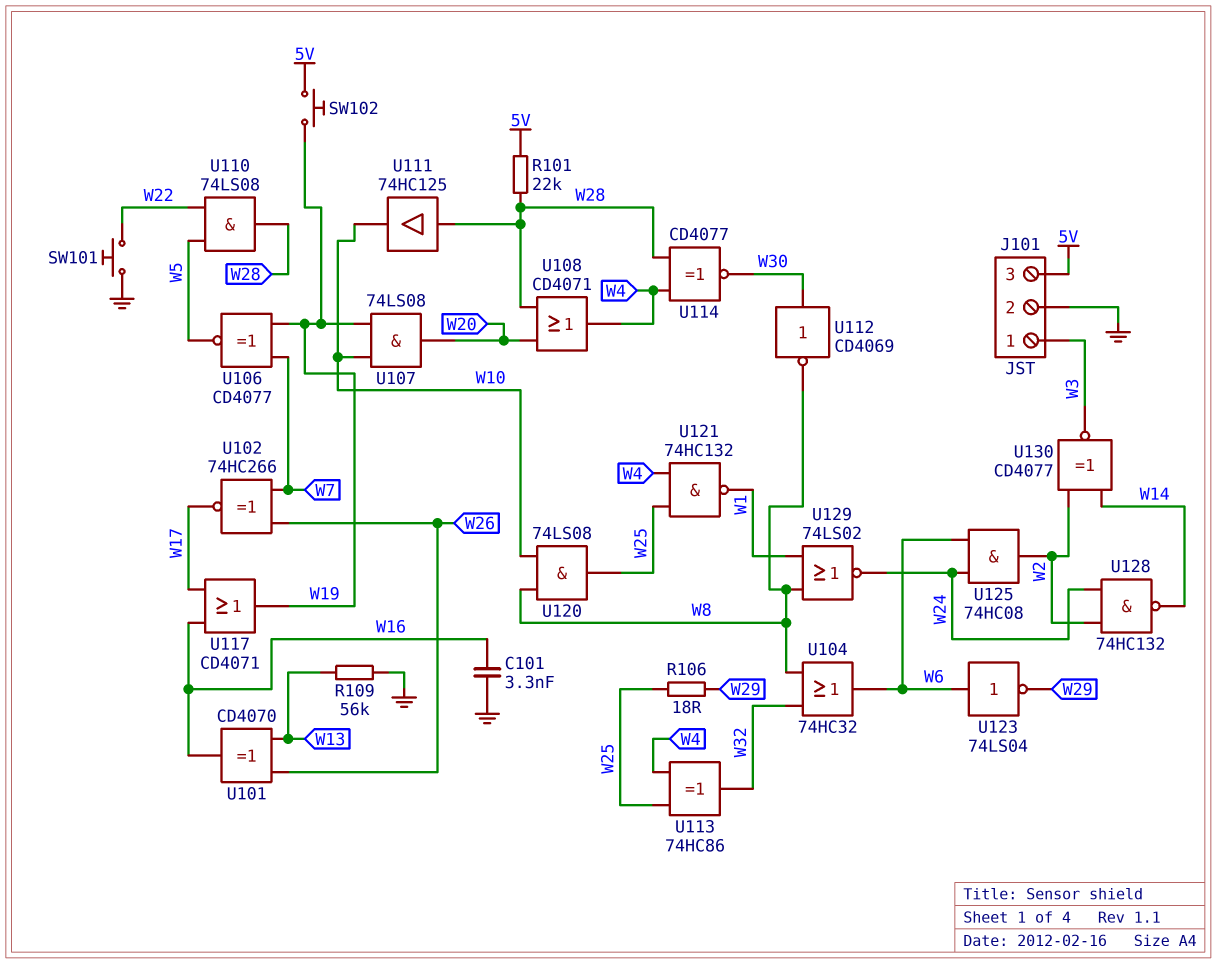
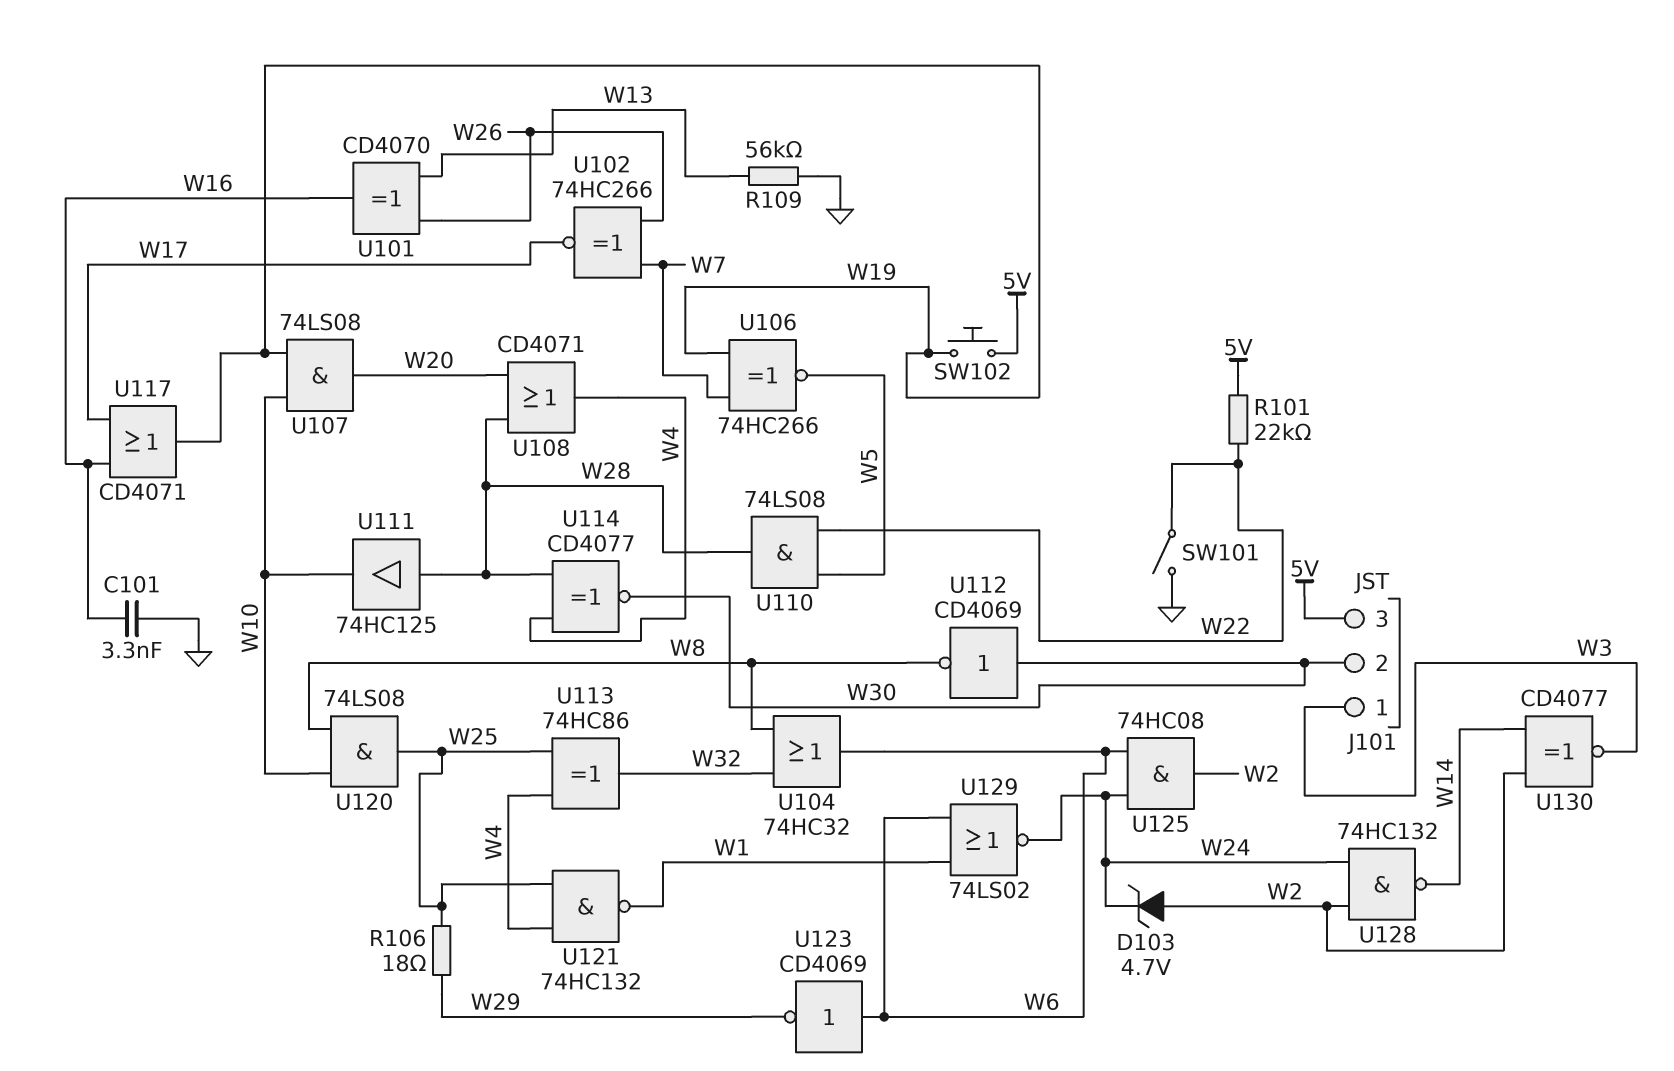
D103: none -> zener 4.7V (A W2, K W24)
J101 pin 2: GND -> W30
R101: 22k (5V, W28) -> 22k (5V, W22)
SW101: button (GND, W22) -> switch (GND, W22)
U106: XNOR CD4077 (in W7, in W19, out W5) -> XNOR 74HC266 (in W7, in W19, out W5)
U123: NOT 74LS04 (in W6, out W29) -> NOT CD4069 (in W6, out W29)
U129: NOR 74LS02 (in W1, in W8, out W24) -> NOR 74LS02 (in W1, in W6, out W24)

